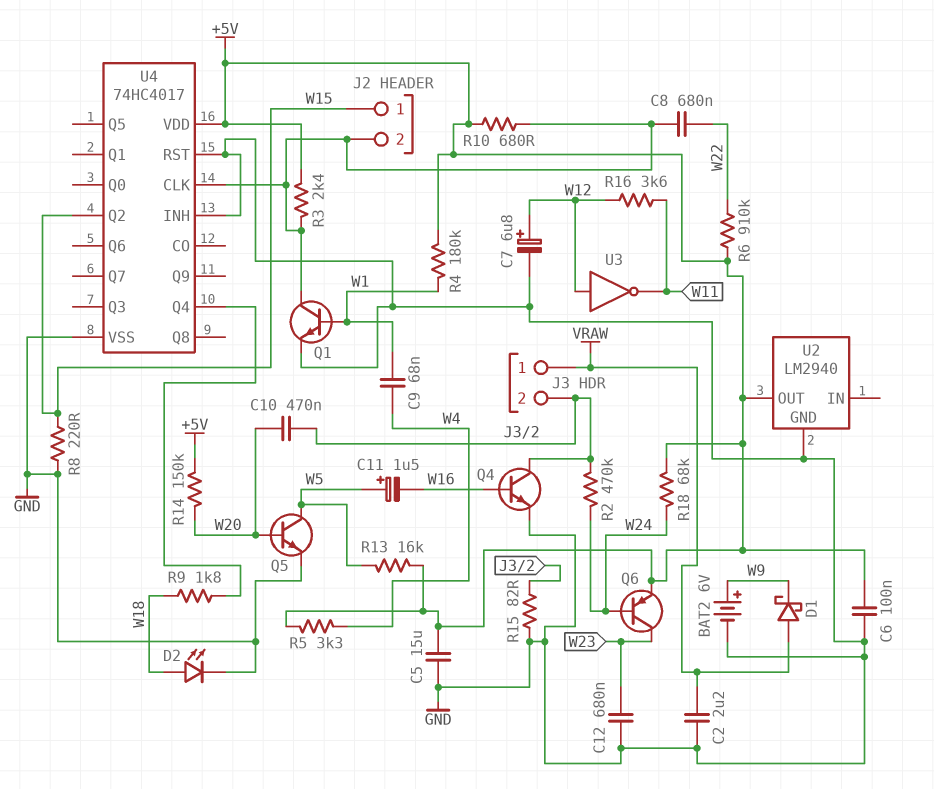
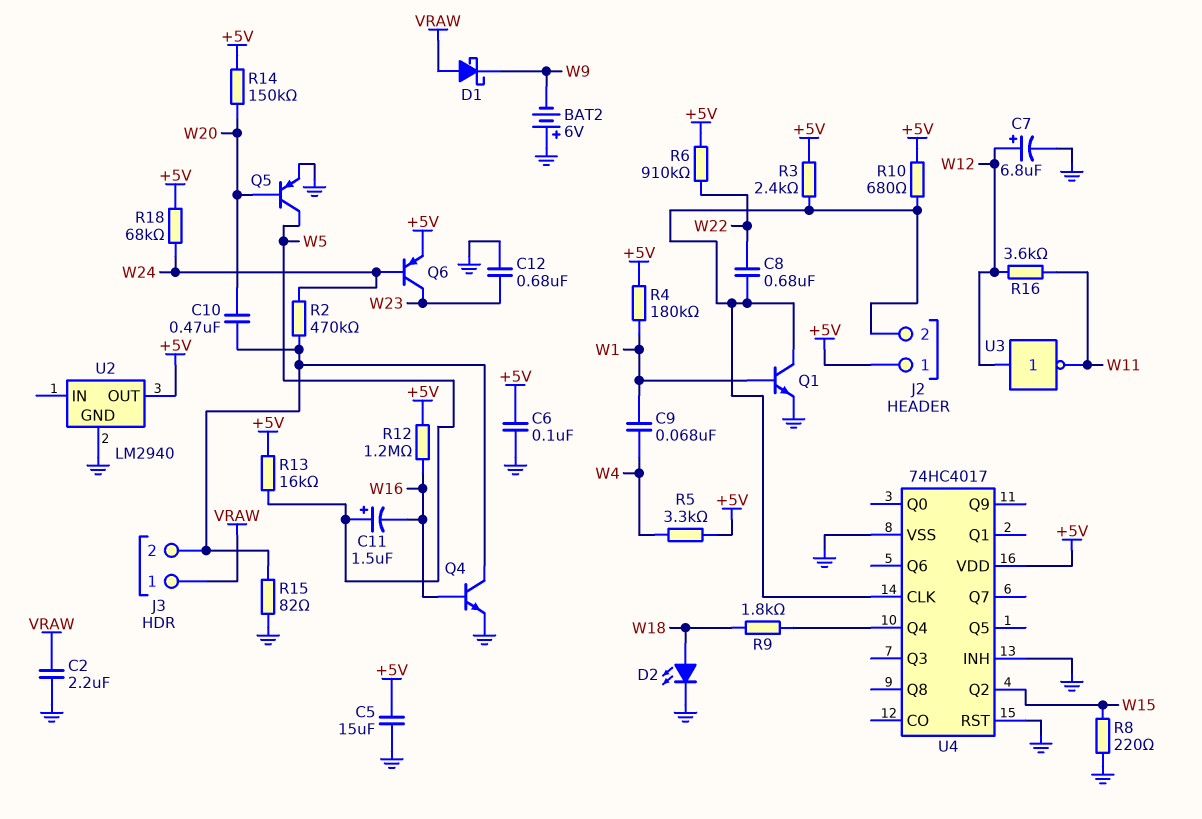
BAT2: 6V (plus W9, minus GND) -> 6V (plus GND, minus W9)
J2 pin 1: W15 -> +5V
Q5: NPN (B W20, C W5, E GND) -> PNP (B W20, C W5, E GND)
R12: none -> 1.2M (+5V, W16)

